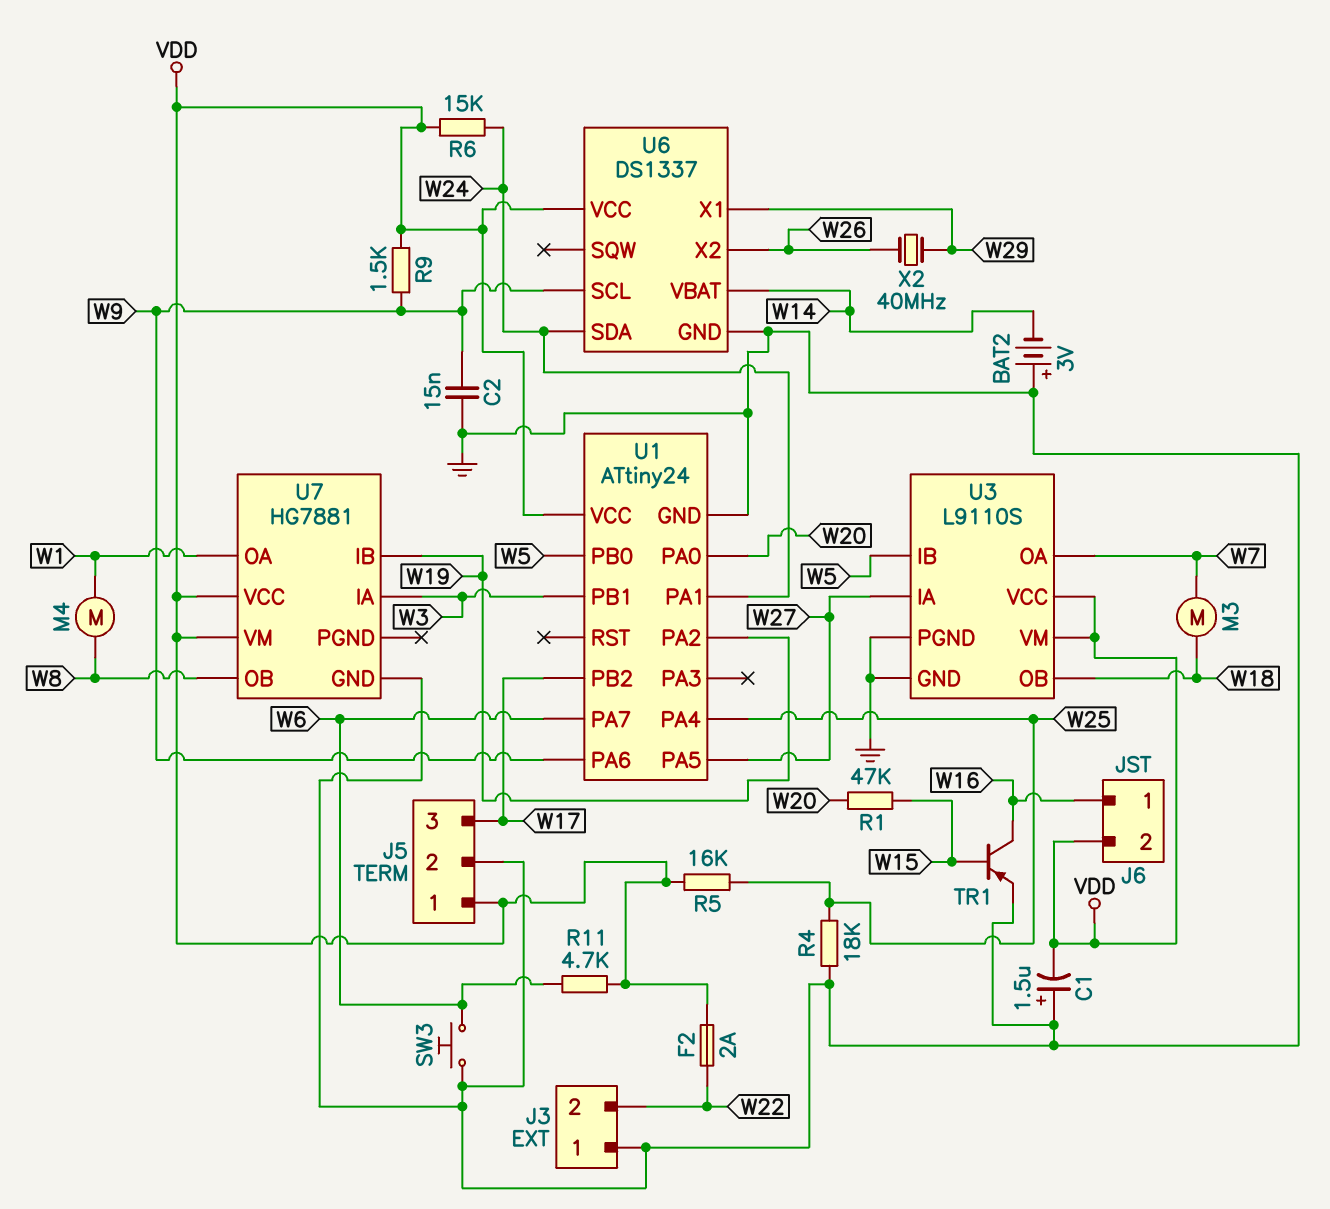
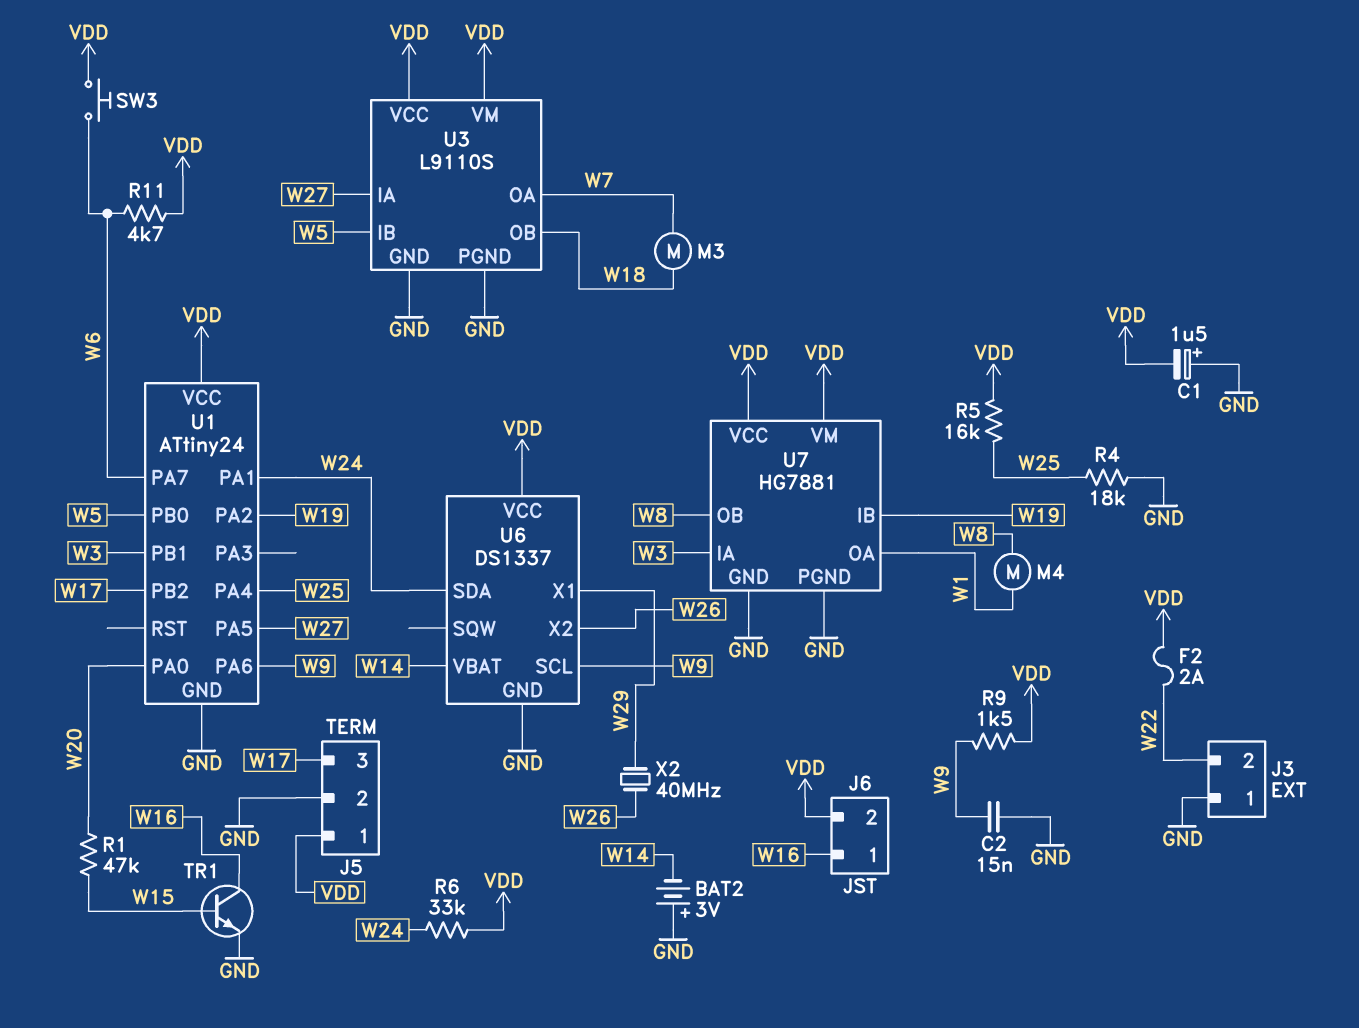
R6: 15k (VDD, W24) -> 33k (VDD, W24)
SW3: button (GND, W6) -> button (VDD, W6)
TR1: PNP (B W15, C W16, E GND) -> NPN (B W15, C W16, E GND)
U7 pin PGND: none -> GND

